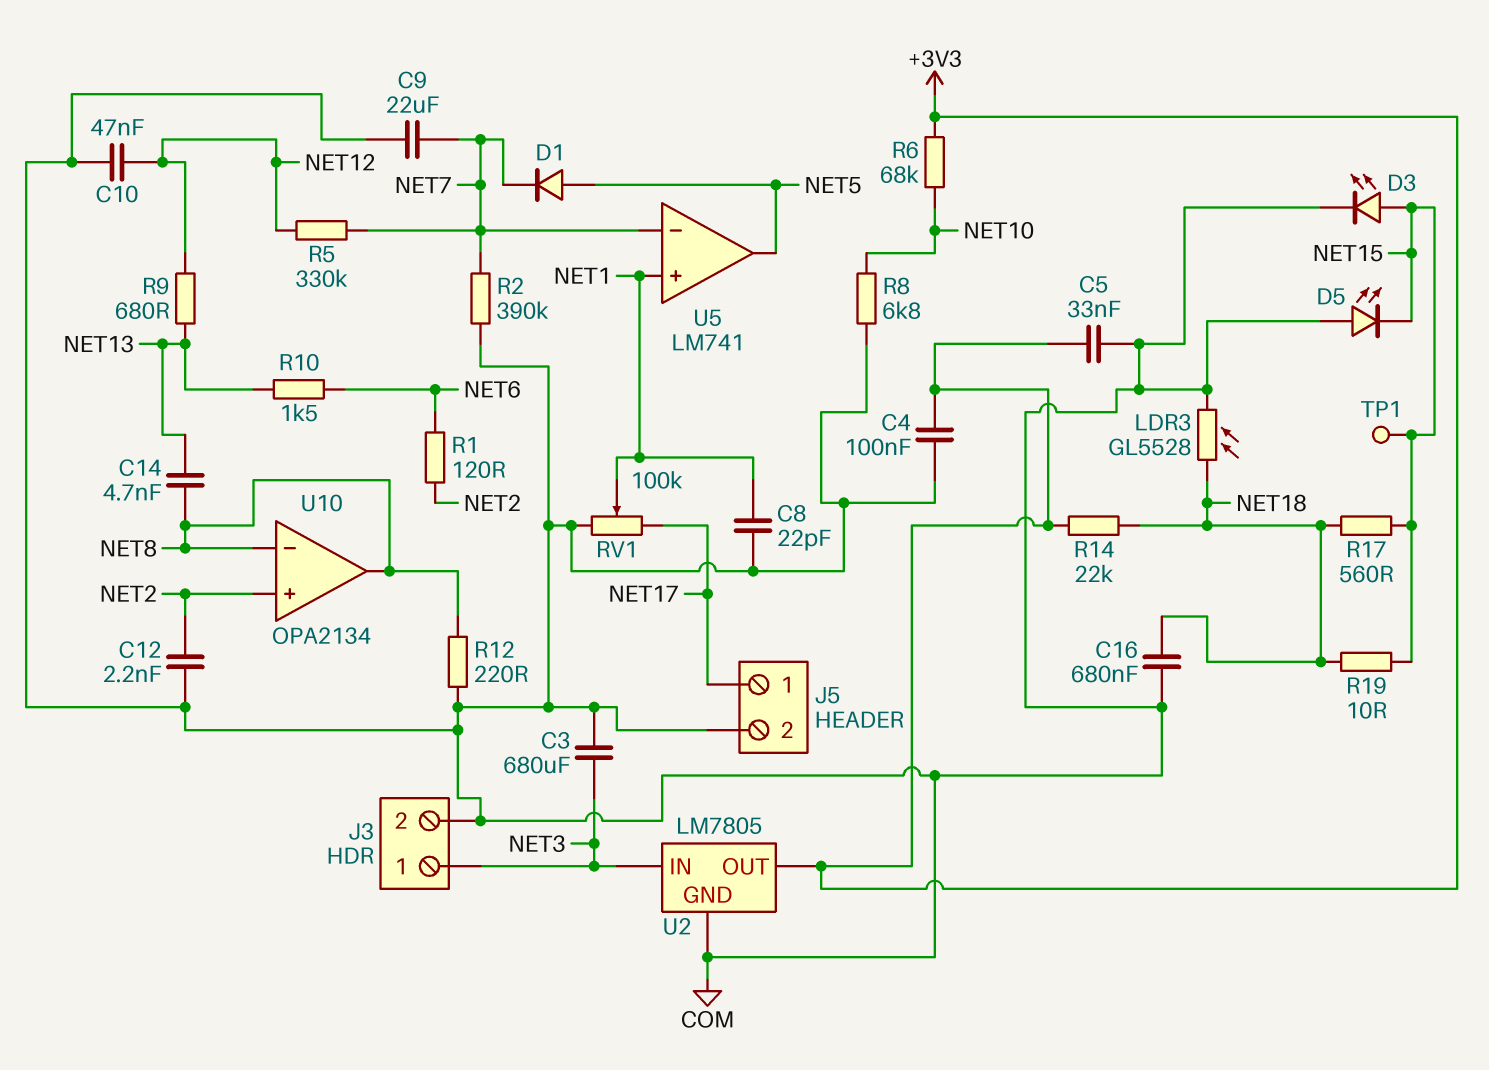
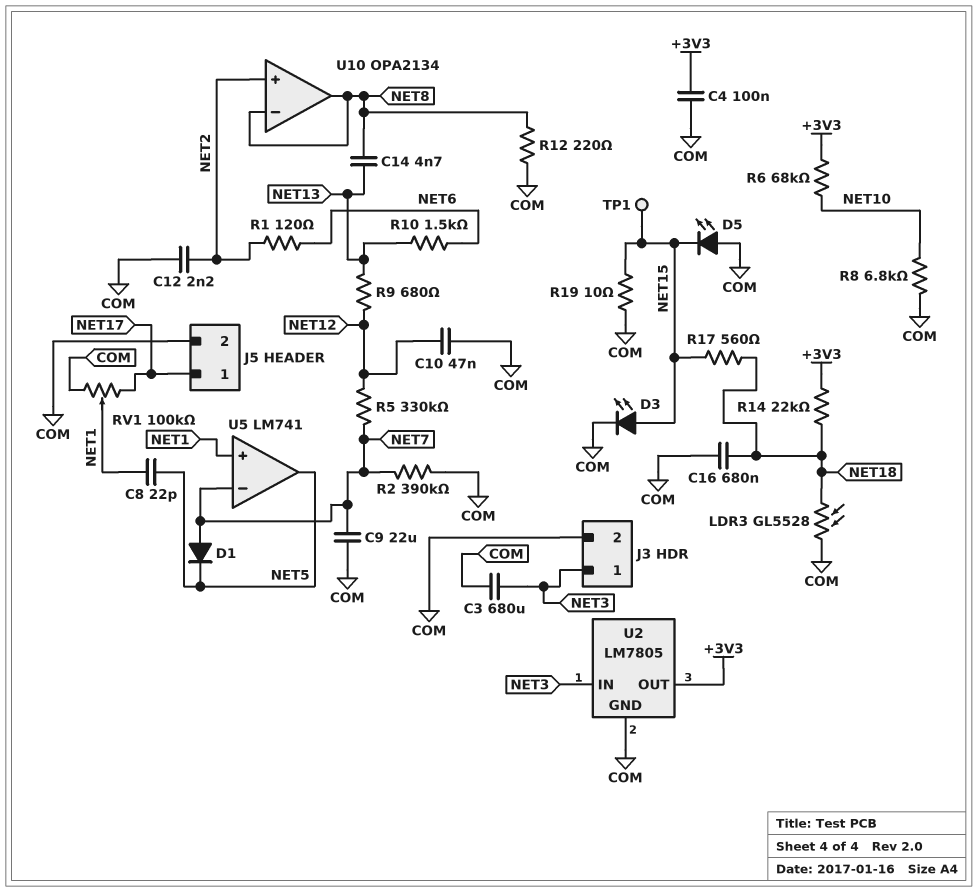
C5: 33nF (+3V3, COM) -> none
C8: 22pF (COM, NET1) -> 22pF (NET1, NET5)
D1: diode (A NET5, K NET7) -> diode (A NET7, K NET5)
R19: 10 (NET15, NET18) -> 10 (COM, NET15)

